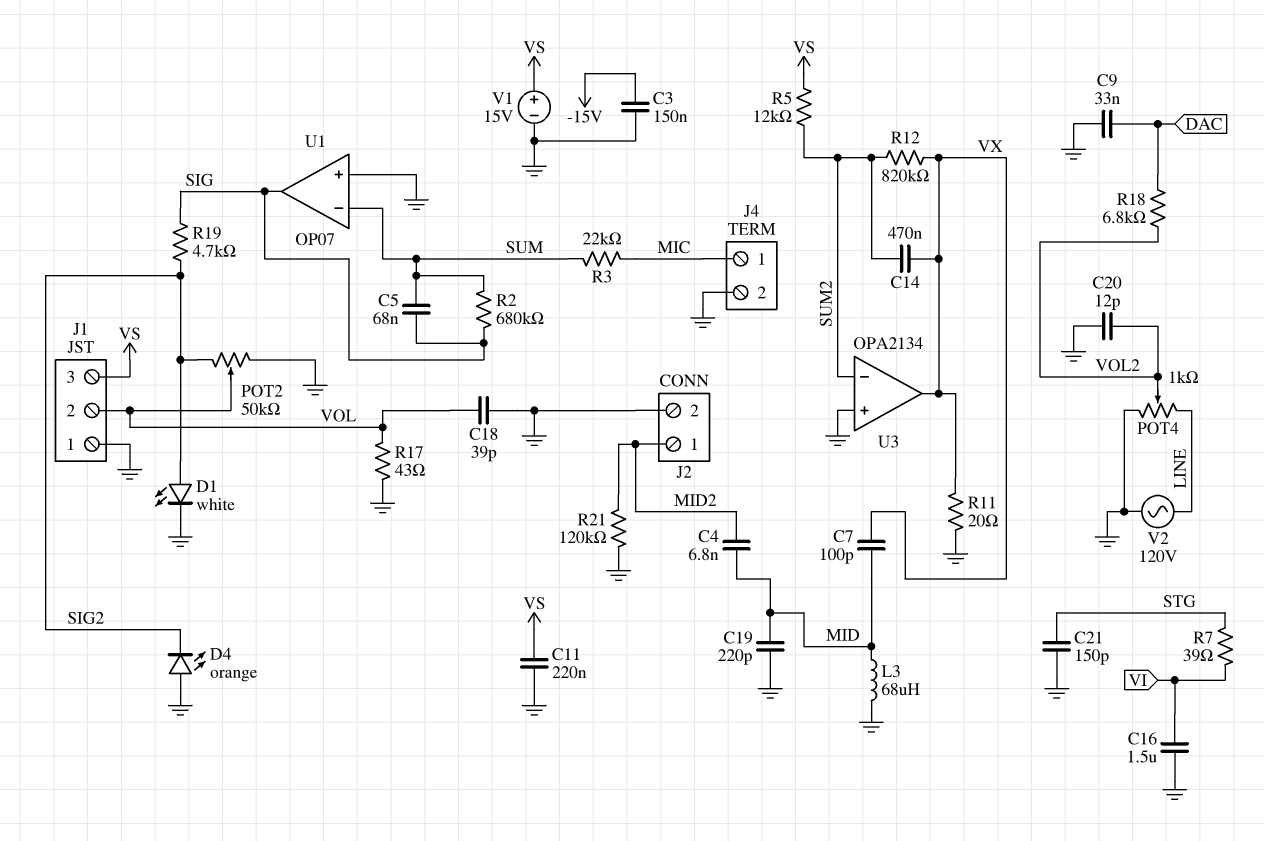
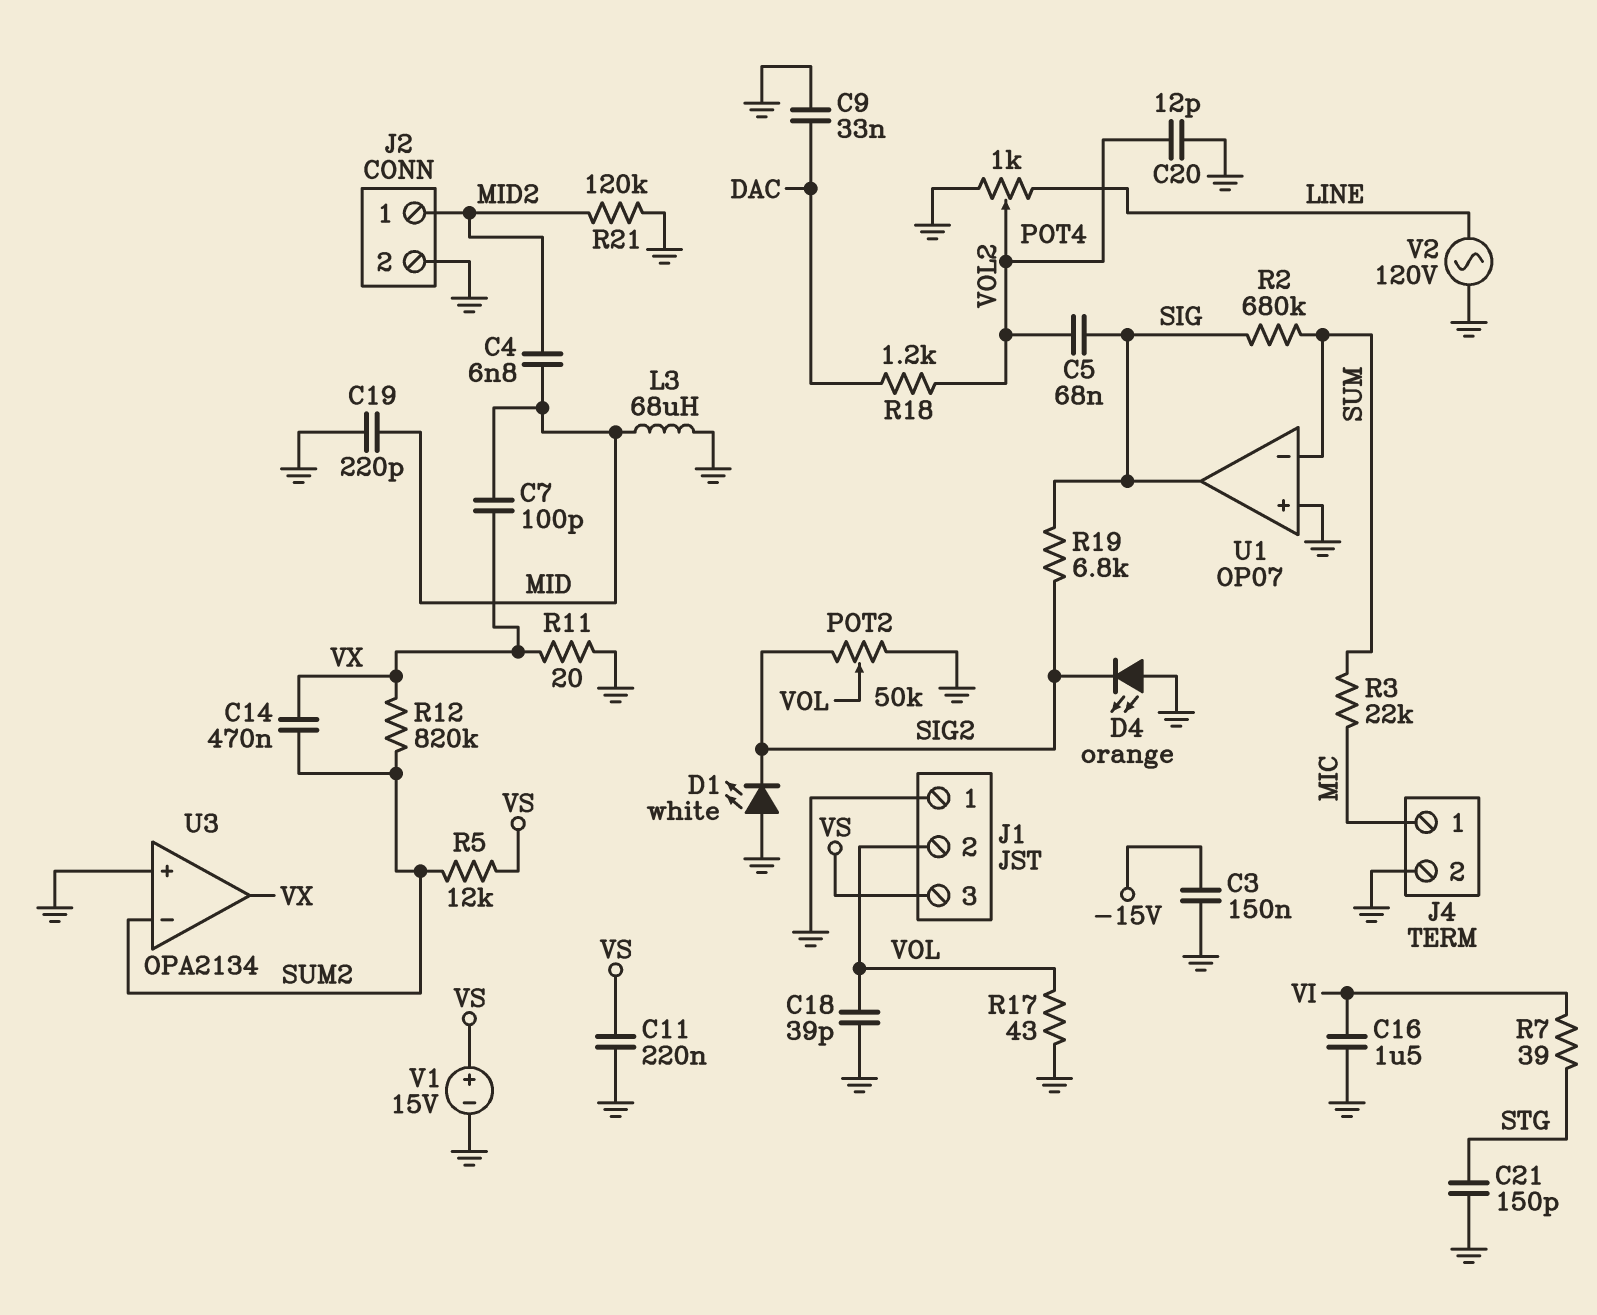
C5: 68nF (SIG, SUM) -> 68nF (SIG, VOL2)
D1: LED white (A SIG2, K GND) -> LED white (A GND, K SIG2)
R18: 6.8k (DAC, VOL2) -> 1.2k (DAC, VOL2)
R19: 4.7k (SIG, SIG2) -> 6.8k (SIG, SIG2)

